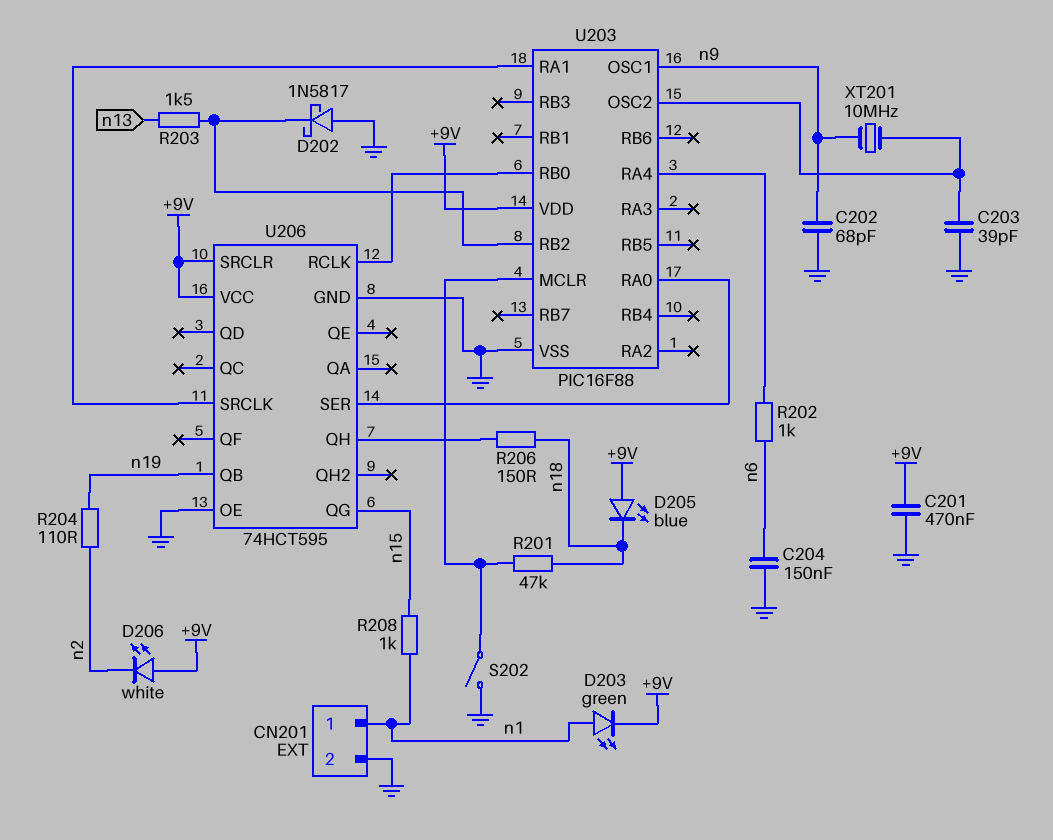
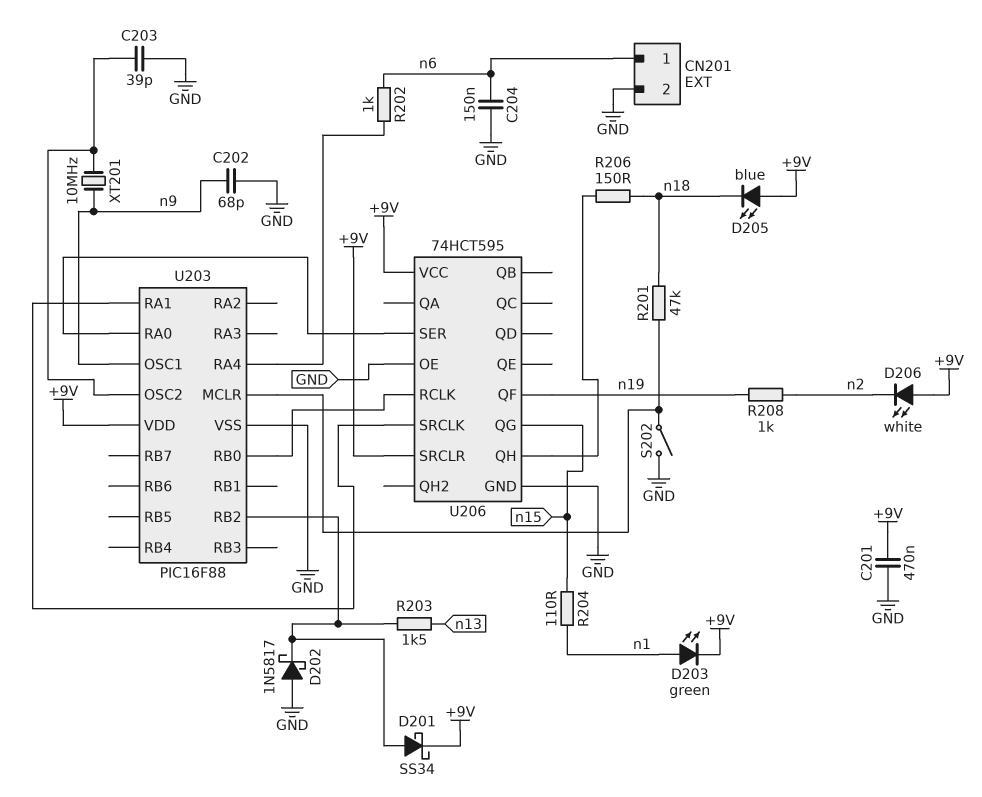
CN201 pin 1: n1 -> n6
D201: none -> schottky SS34 (A U203/RB2, K +9V)
R204: 110 (n2, n19) -> 110 (n1, n15)
R208: 1k (n1, n15) -> 1k (n2, n19)
U206 pin QB: n19 -> none
U206 pin QF: none -> n19

